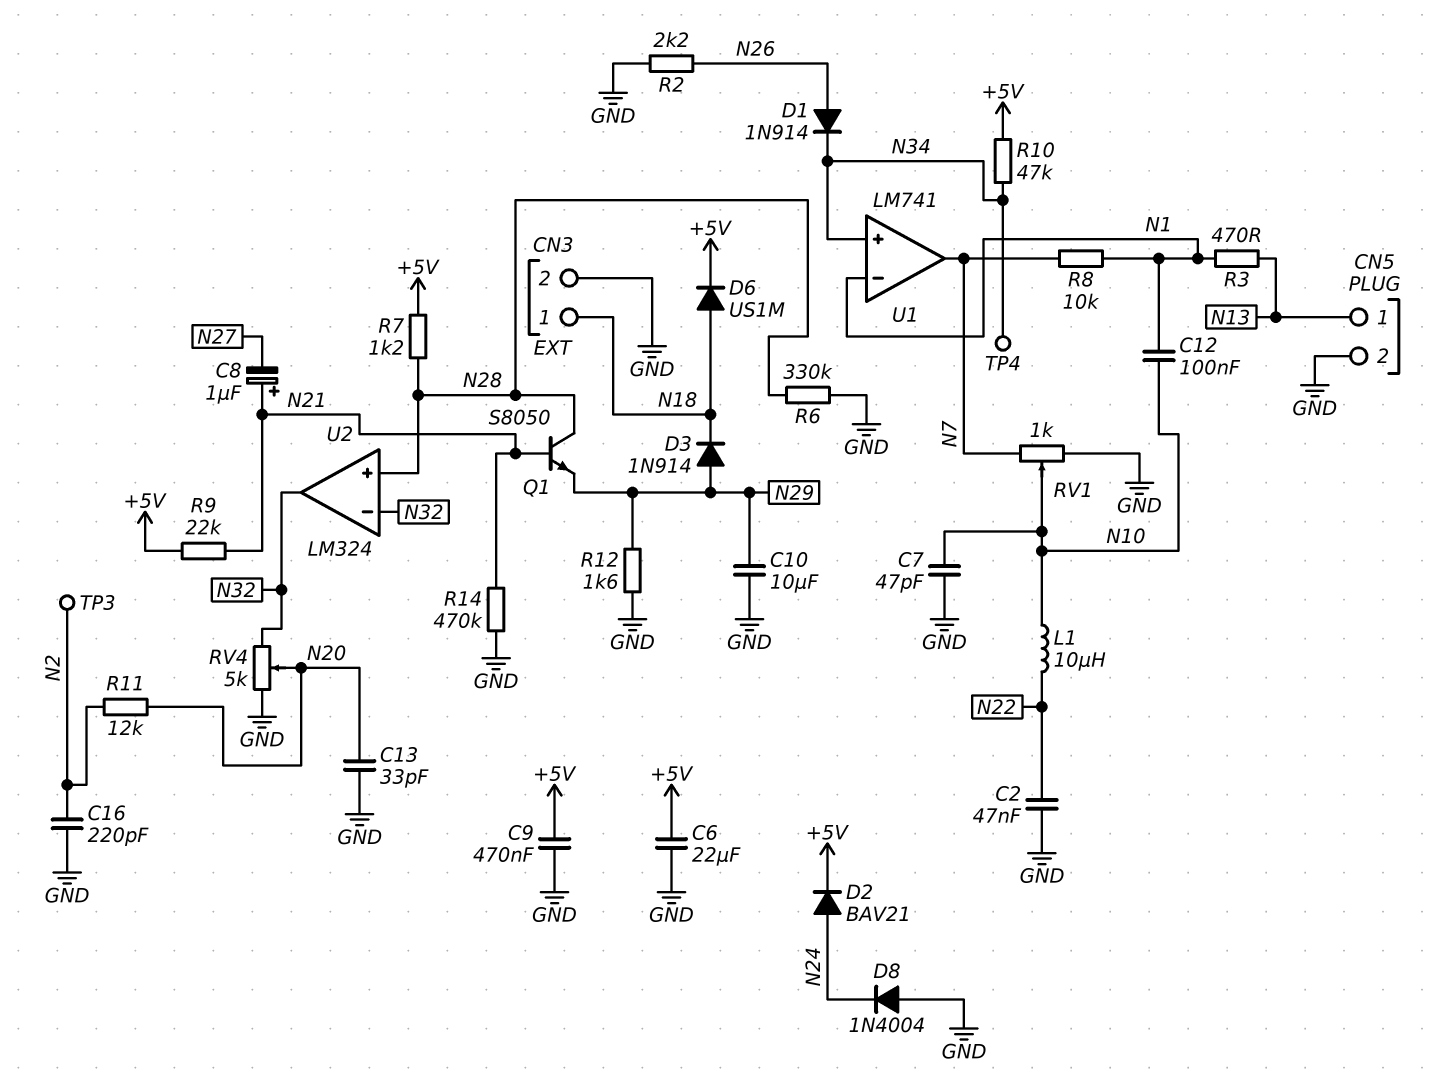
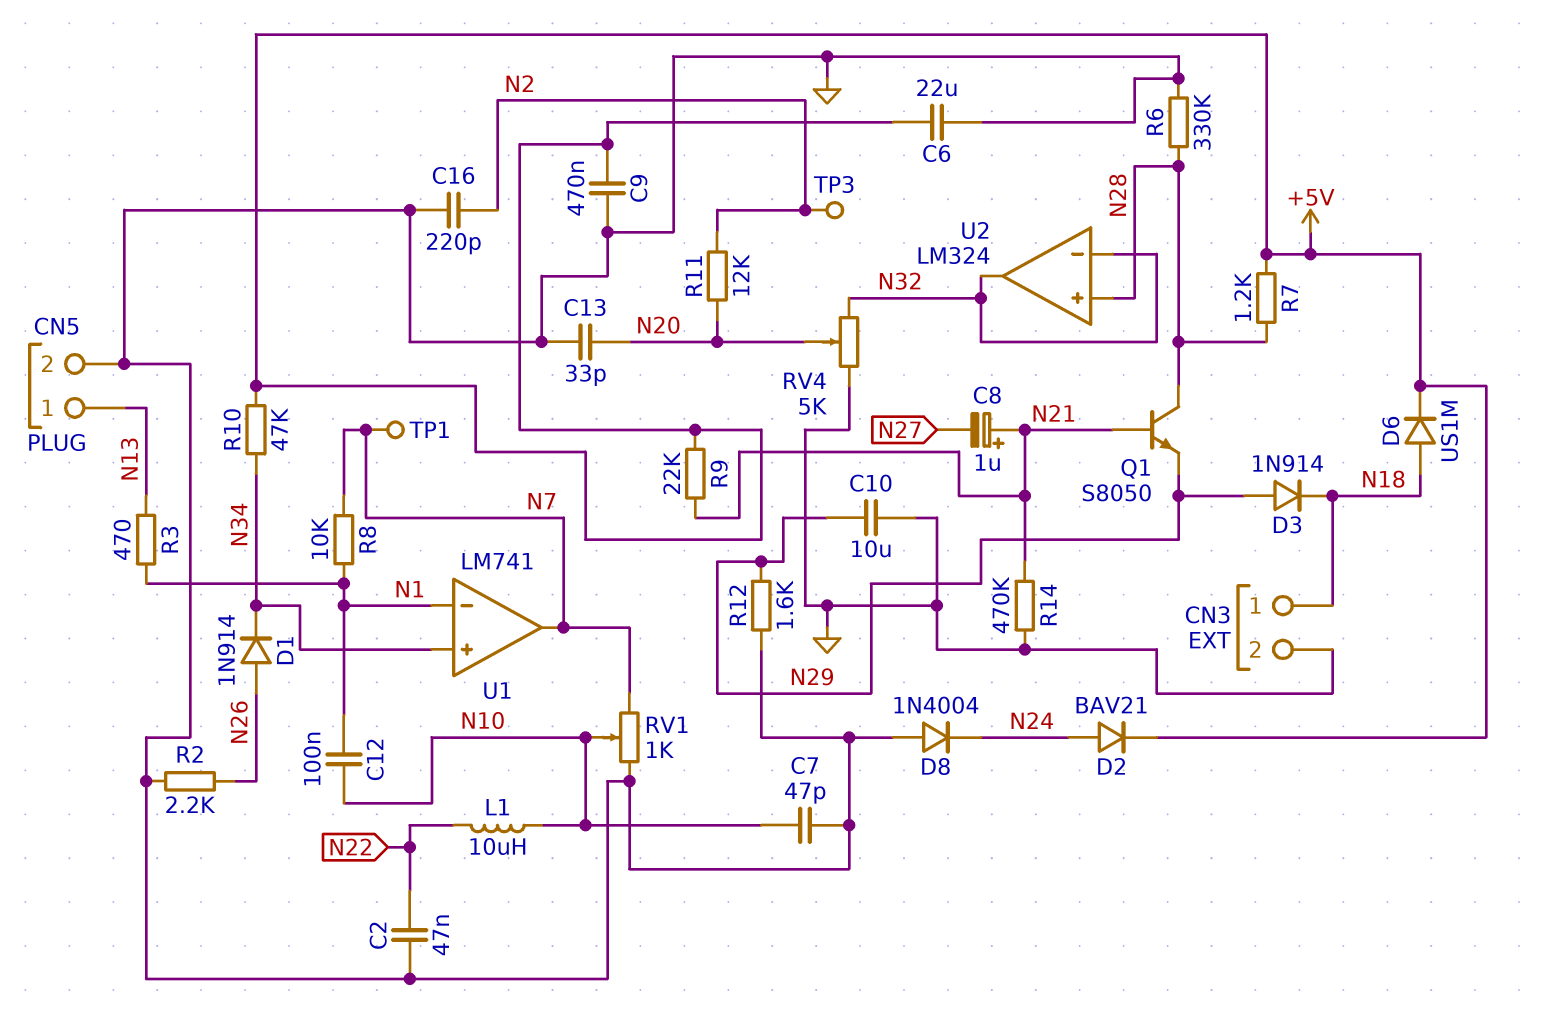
TP1: none -> test point (N7)
TP4: test point (N34) -> none

